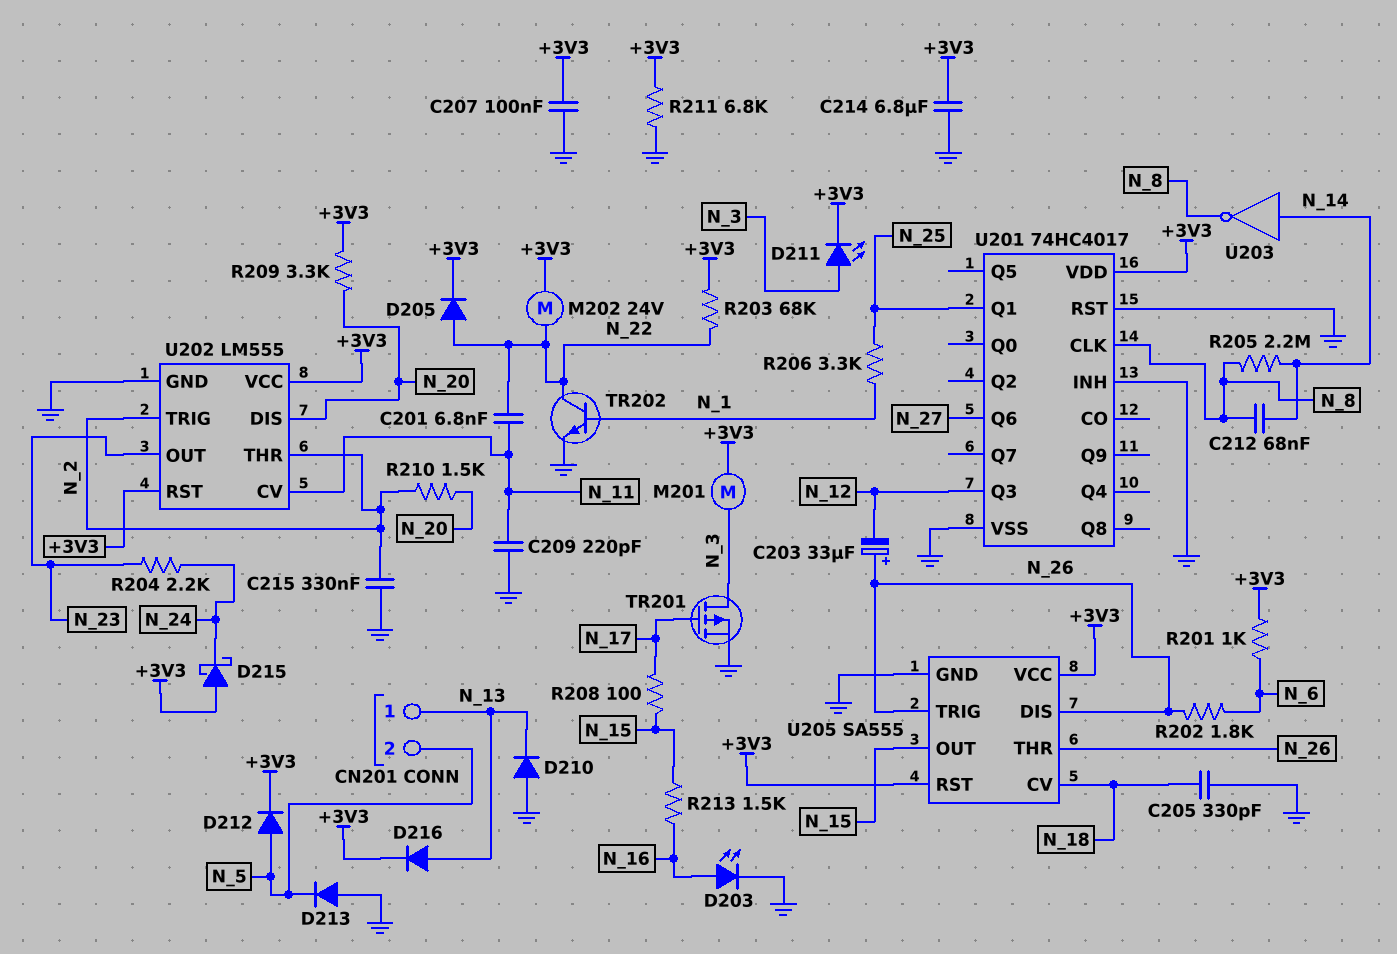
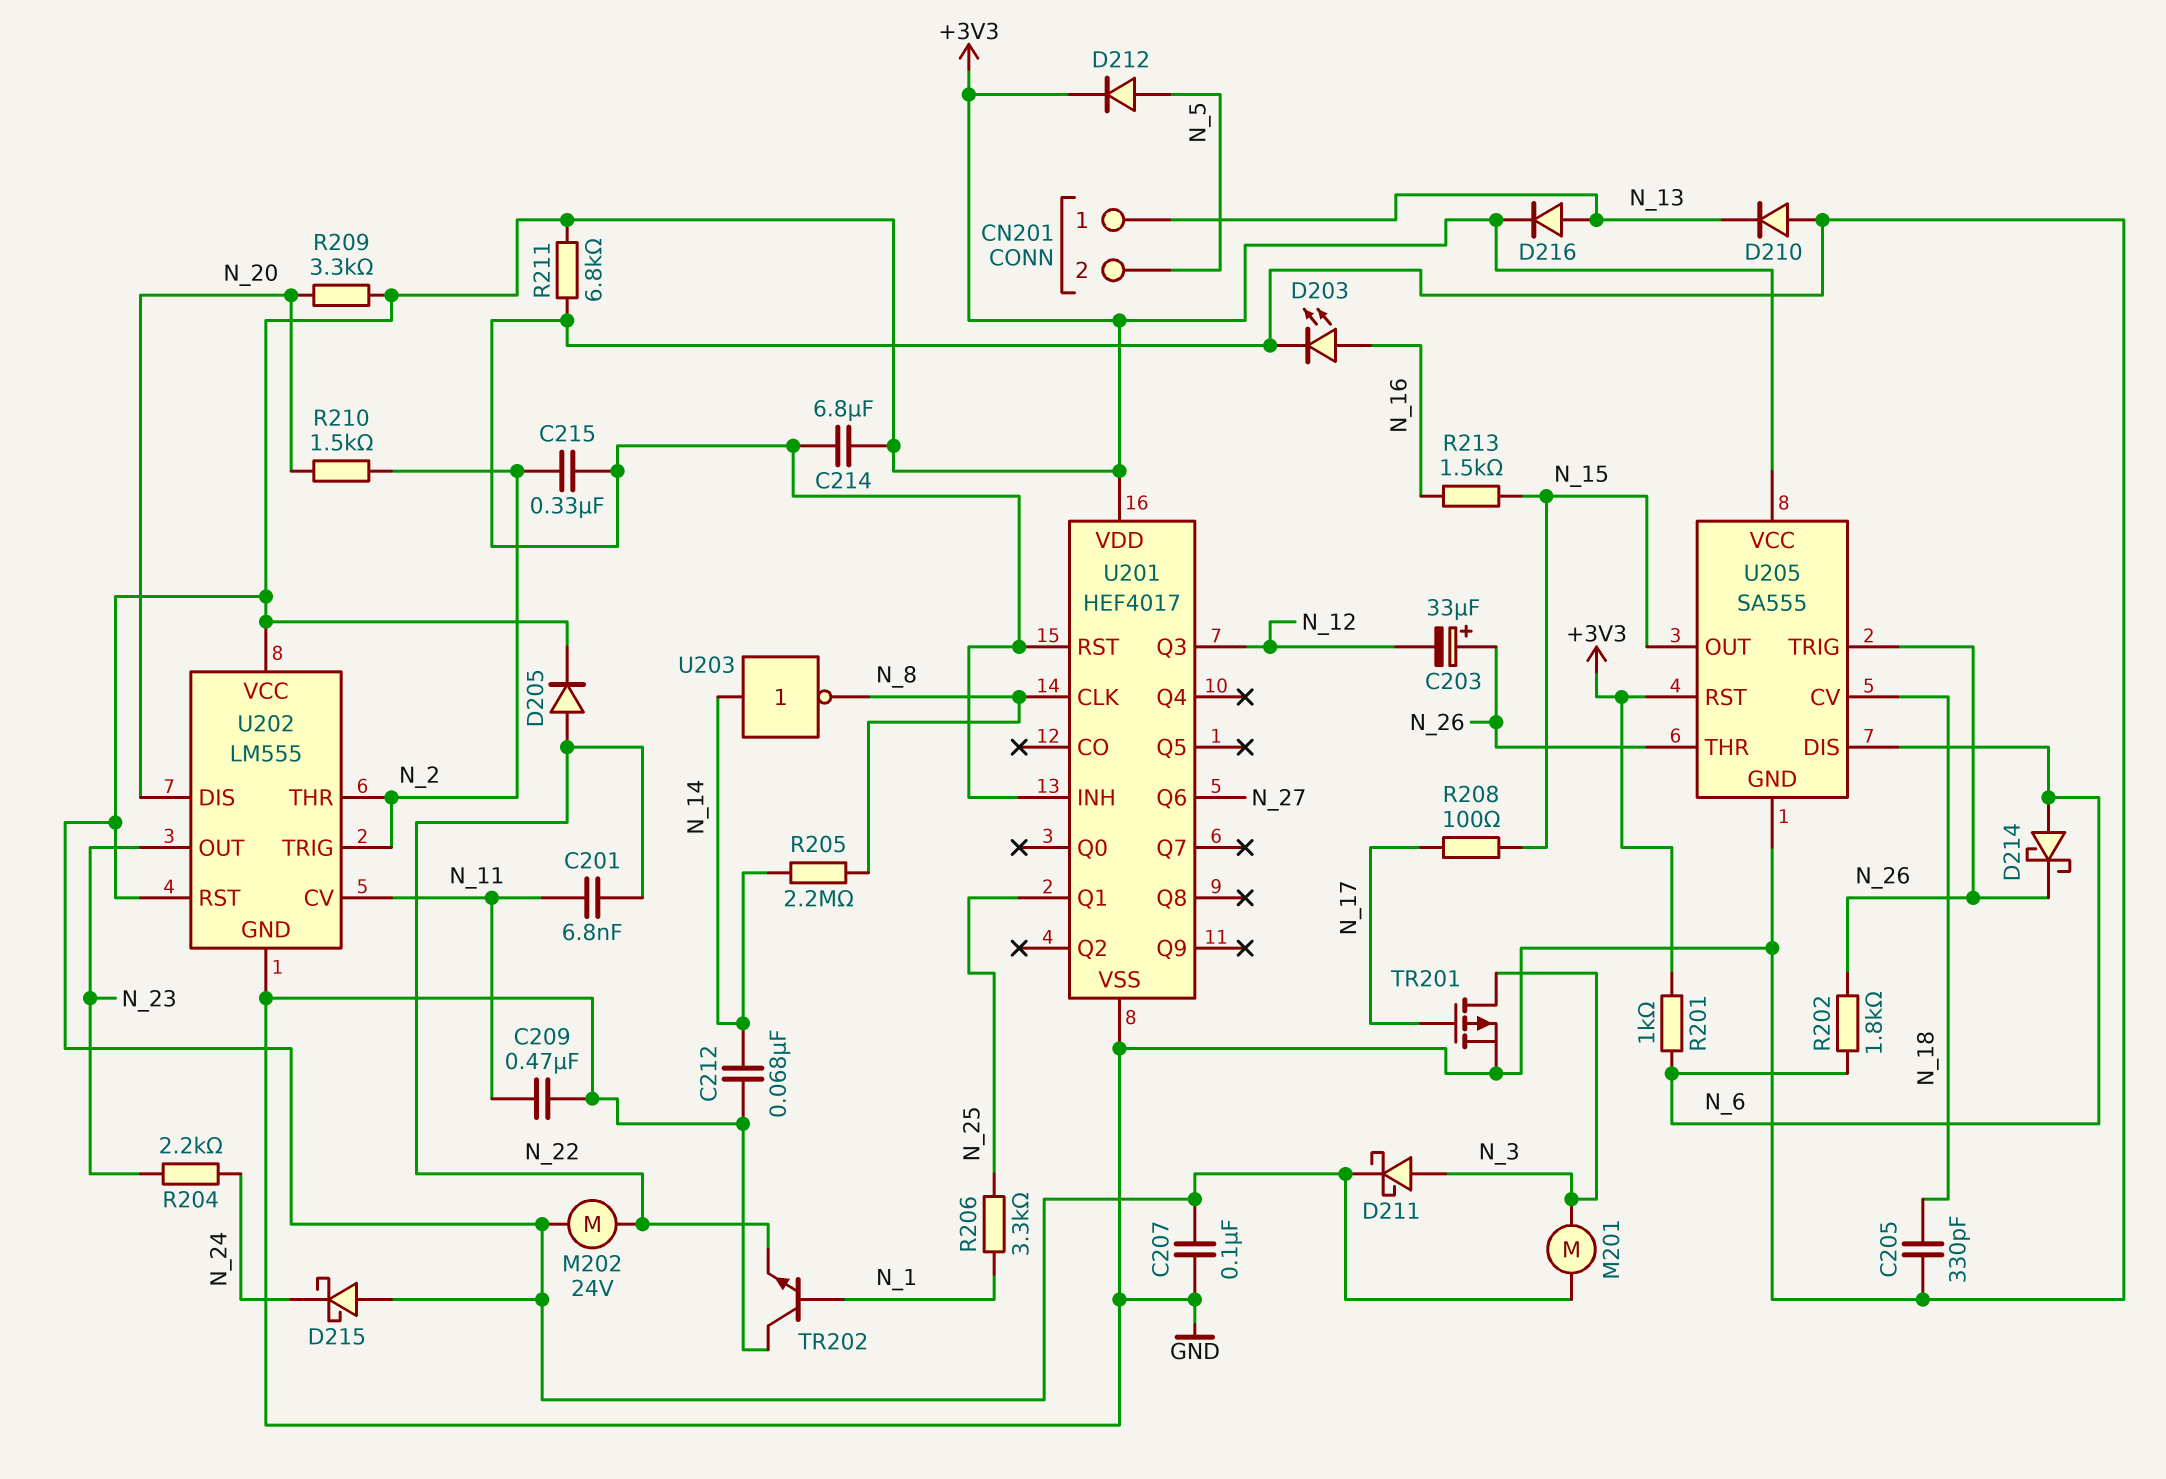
C209: 220pF (GND, N_11) -> 470nF (GND, N_11)
C212: 68nF (N_8, N_14) -> 68nF (GND, N_14)
D211: LED (A N_3, K +3V3) -> schottky (A N_3, K +3V3)
D213: diode (A GND, K N_5) -> none
D214: none -> schottky (A N_6, K N_26)
R203: 68k (+3V3, N_22) -> none
TR202: NPN (B N_1, C N_22, E GND) -> NPN (B N_1, C GND, E N_22)
U201: 74HC4017 -> HEF4017
U205 pin DIS: N_26 -> N_6

